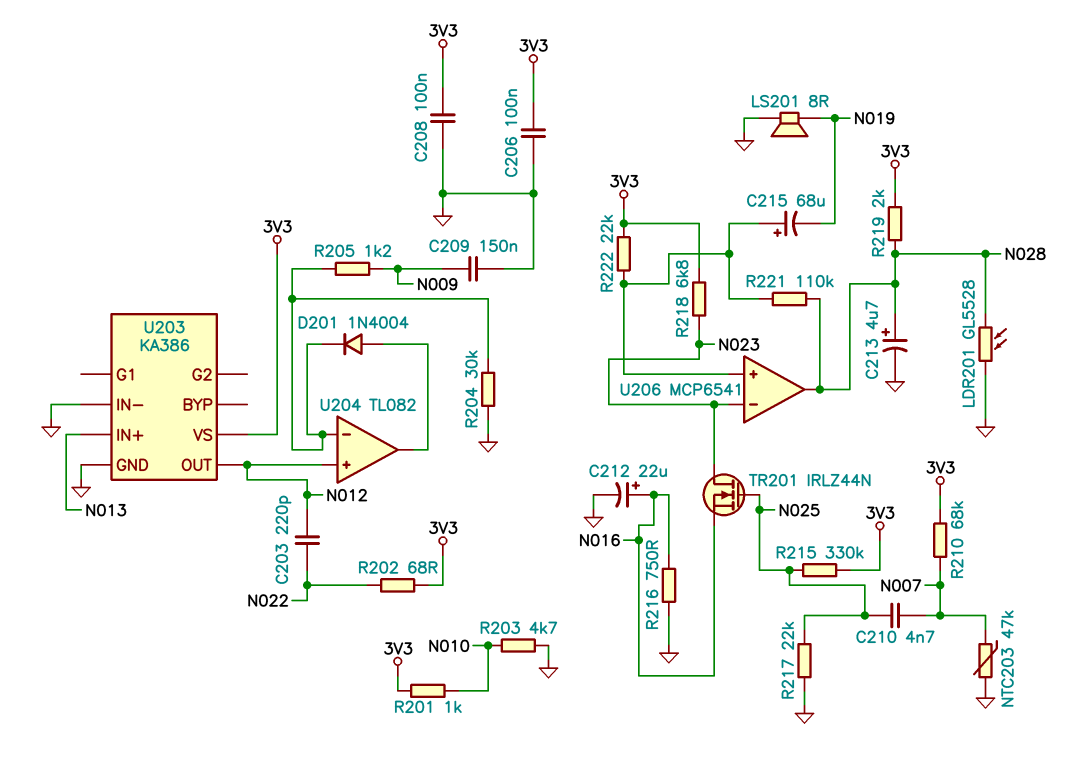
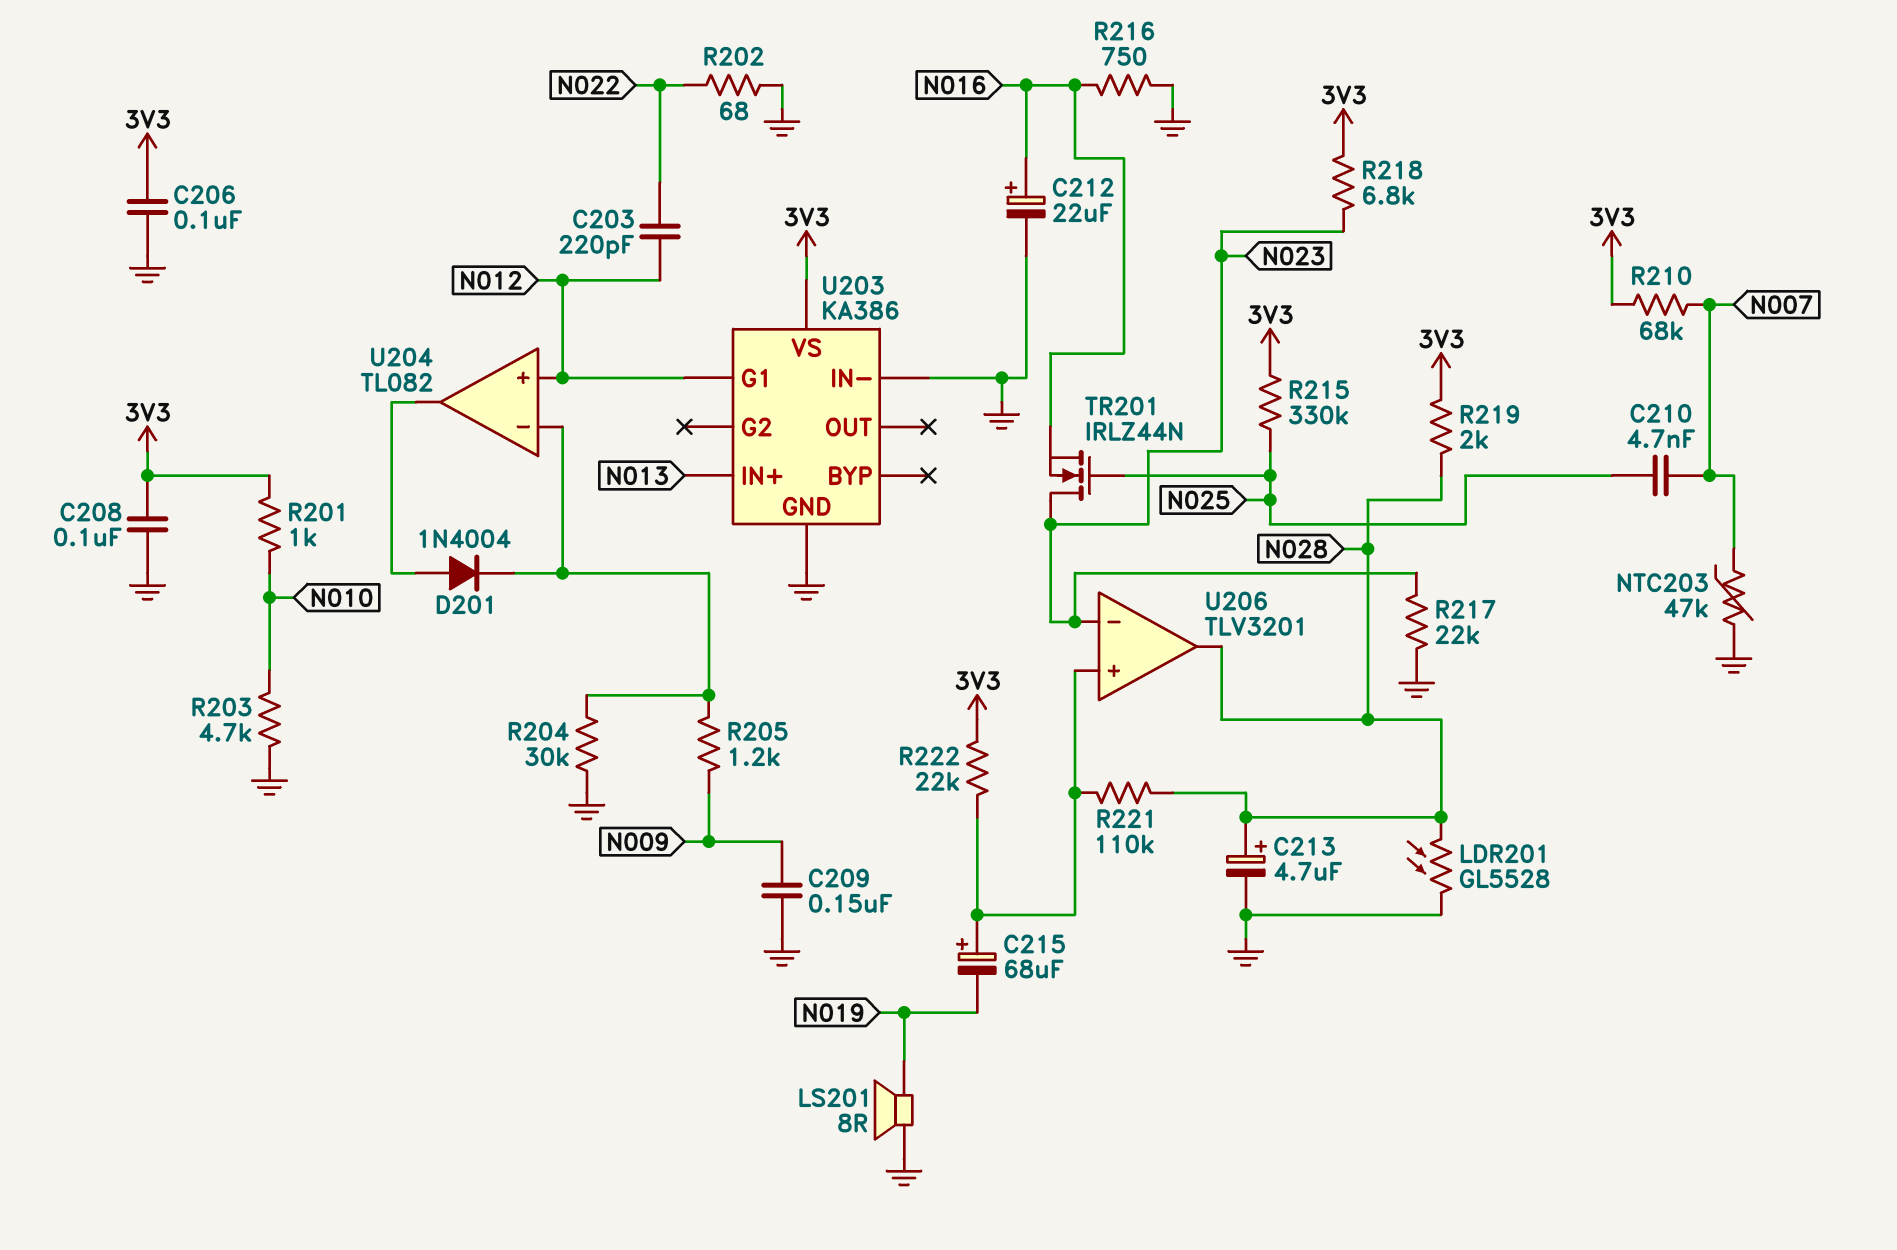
R202: 68 (3V3, N022) -> 68 (GND, N022)
R217: 22k (GND, N025) -> 22k (GND, N023)
U203 pin G1: none -> N012
U203 pin OUT: N012 -> none
U206: MCP6541 -> TLV3201

